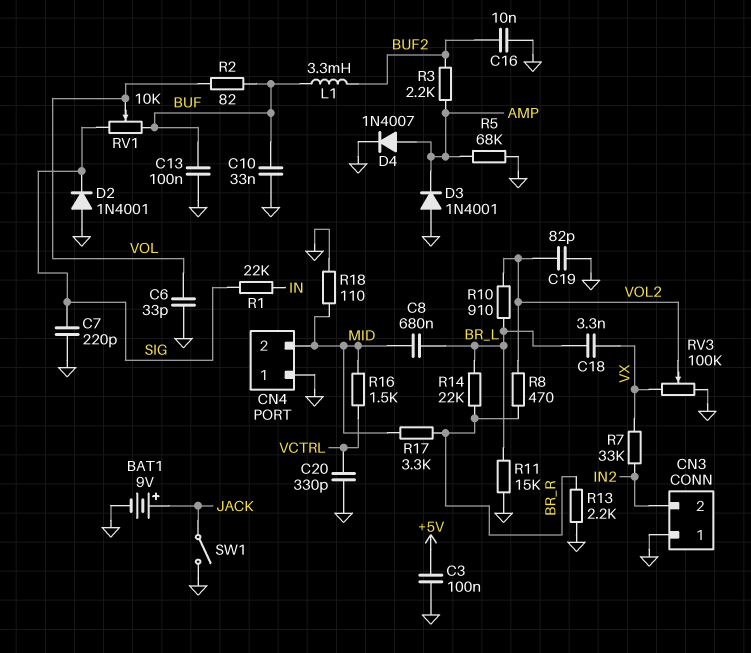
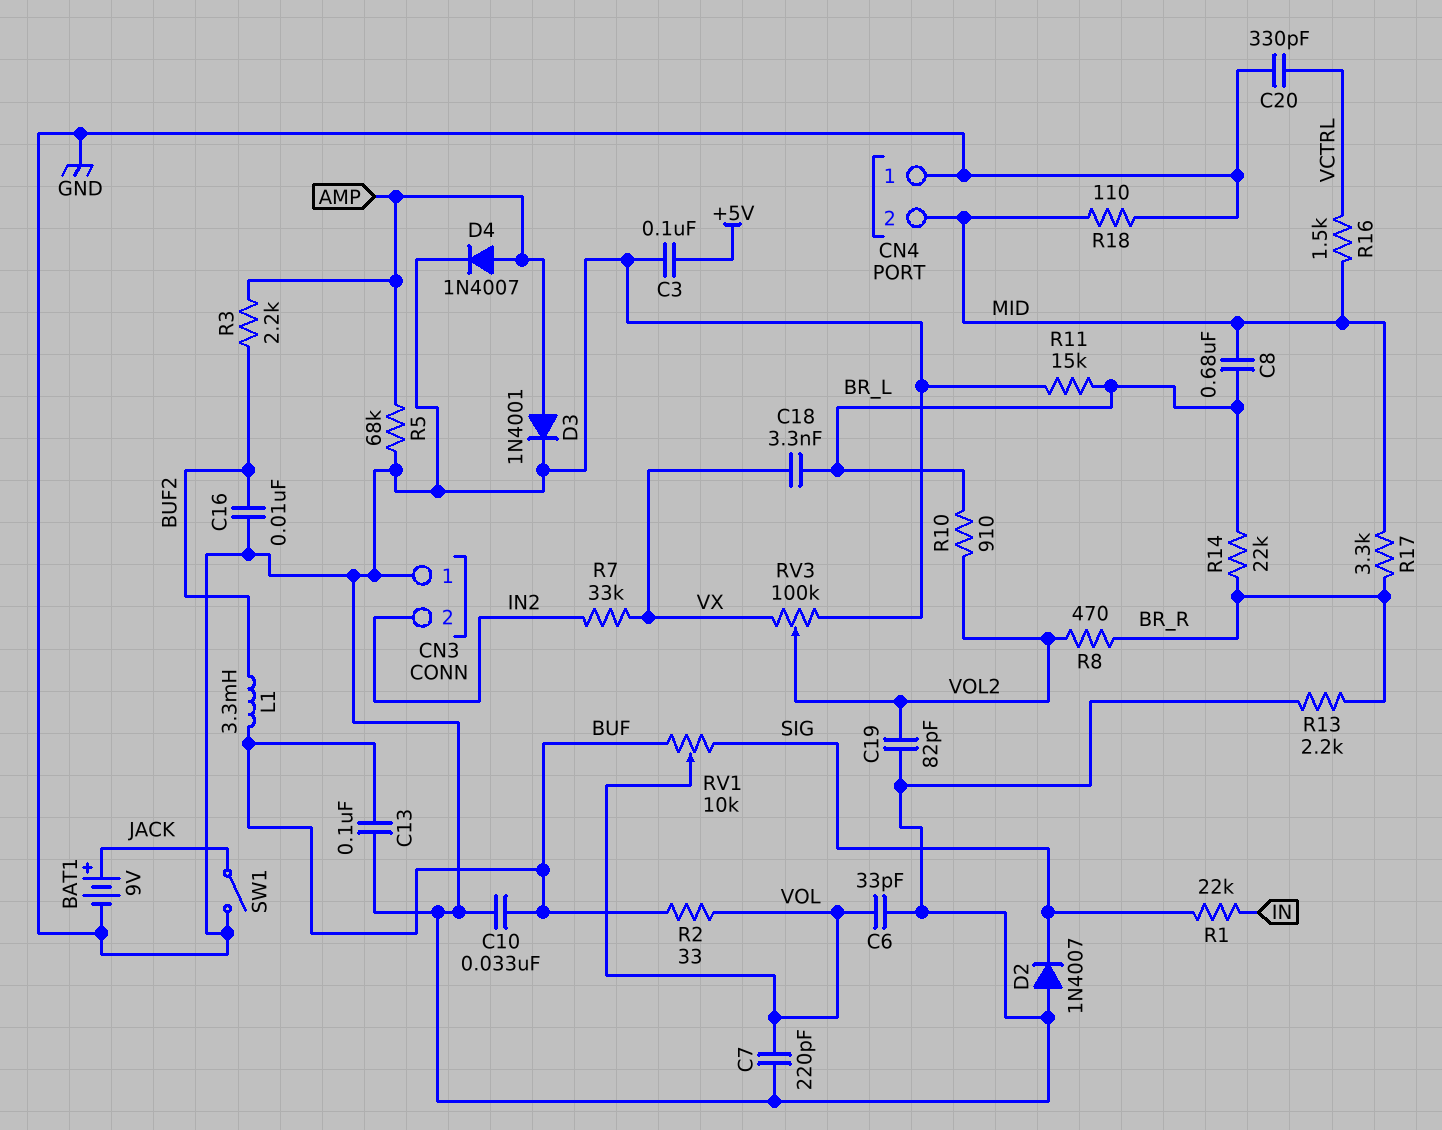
C7: 220pF (GND, SIG) -> 220pF (GND, VOL)
D2: diode 1N4001 (A GND, K SIG) -> diode 1N4007 (A GND, K SIG)
D3: diode 1N4001 (A GND, K AMP) -> diode 1N4001 (A AMP, K GND)
R2: 82 (BUF, VOL) -> 33 (BUF, VOL)

